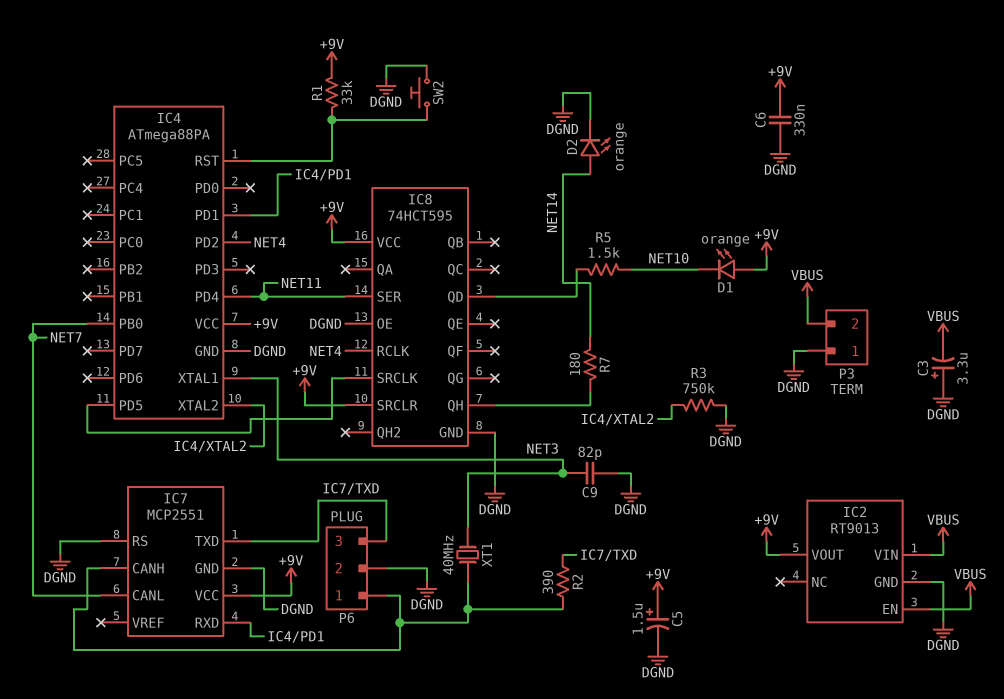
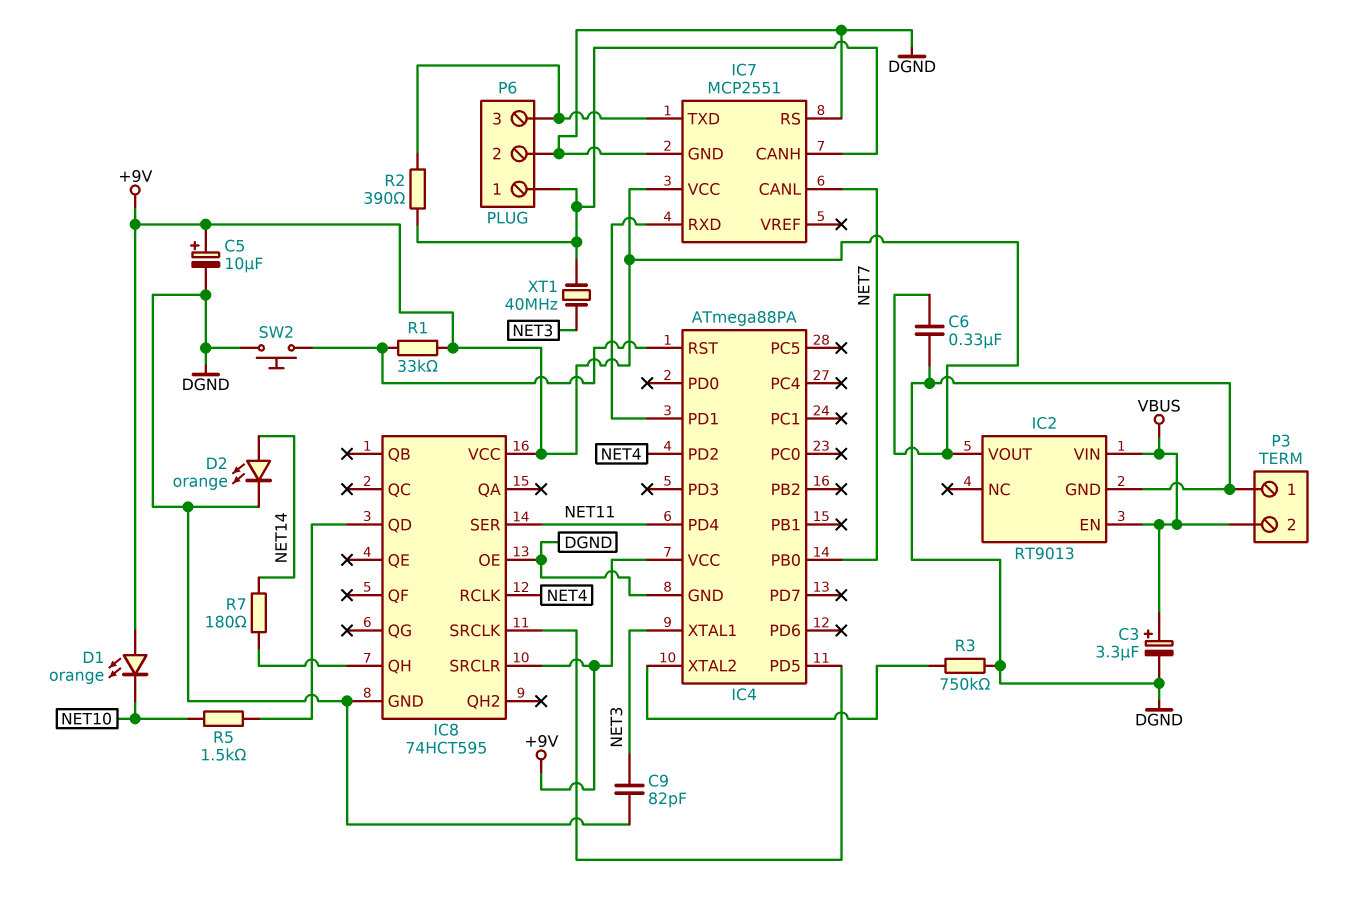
C3: 3.3uF (plus DGND, minus VBUS) -> 3.3uF (plus VBUS, minus DGND)
C5: 1.5uF (plus +9V, minus DGND) -> 10uF (plus +9V, minus DGND)

